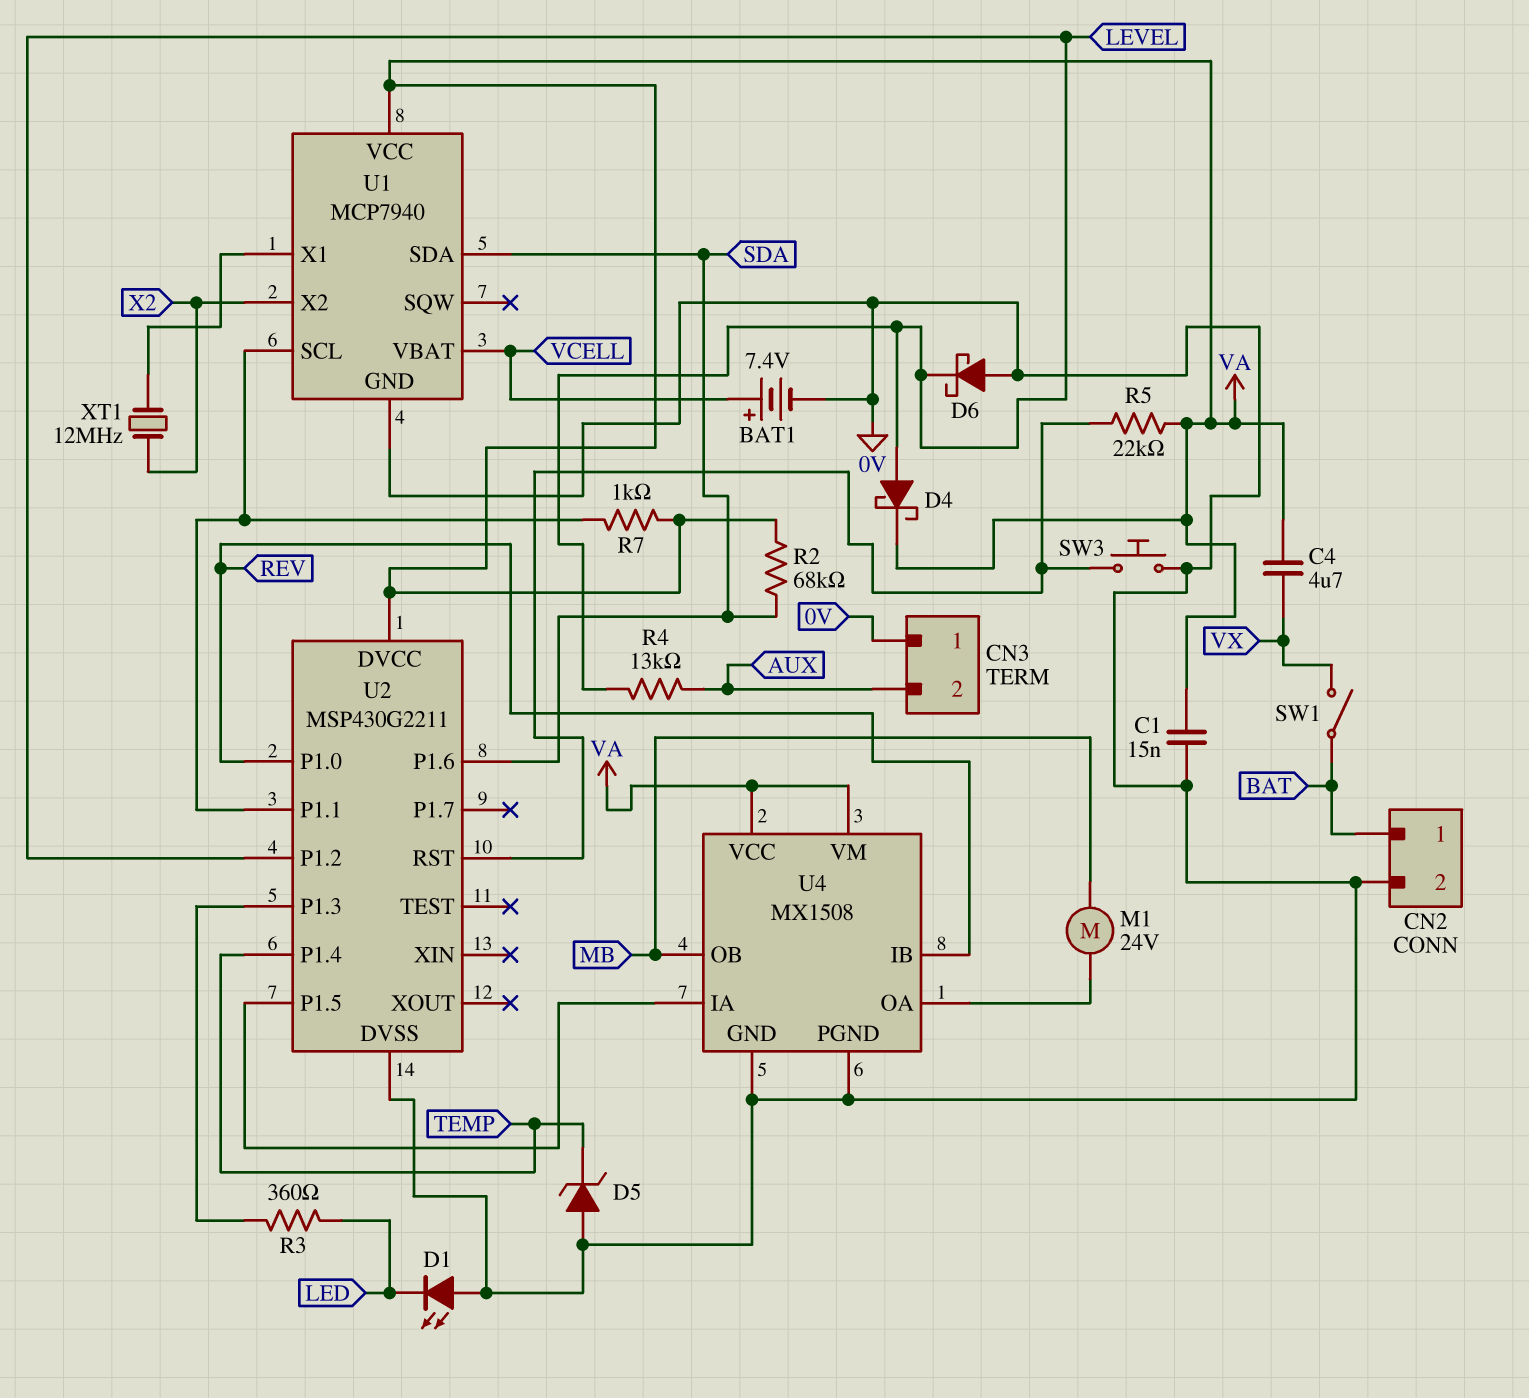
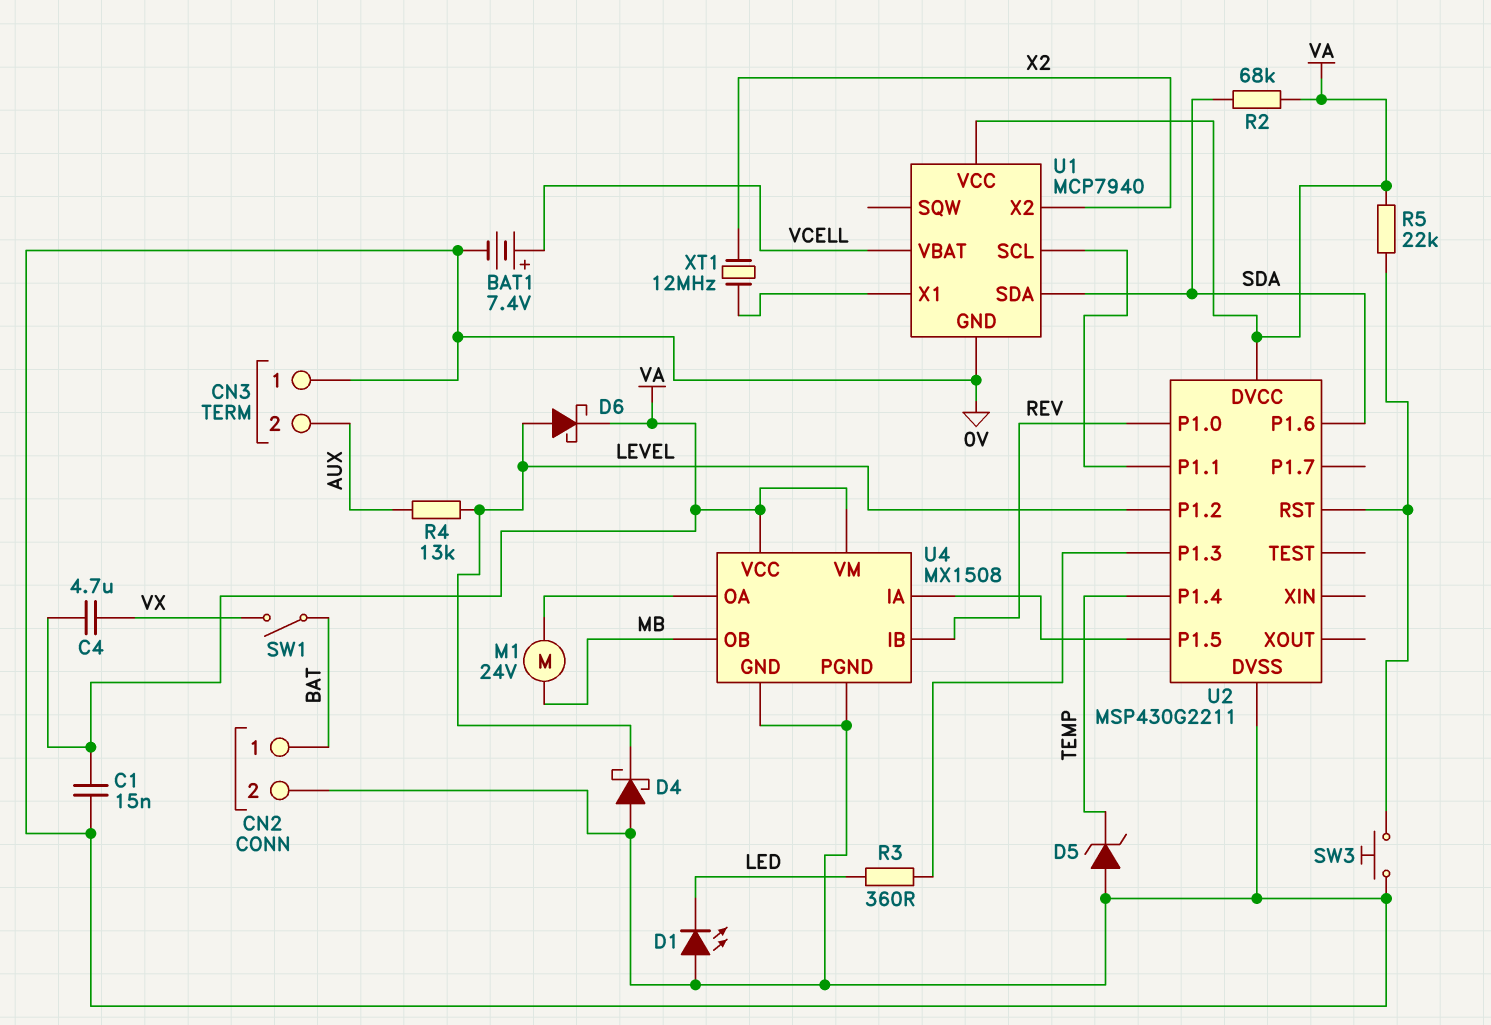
D4: schottky (A LEVEL, K VA) -> schottky (A 0V, K LEVEL)
D6: schottky (A 0V, K LEVEL) -> schottky (A LEVEL, K VA)
R7: 1k (U1/SCL, VA) -> none

